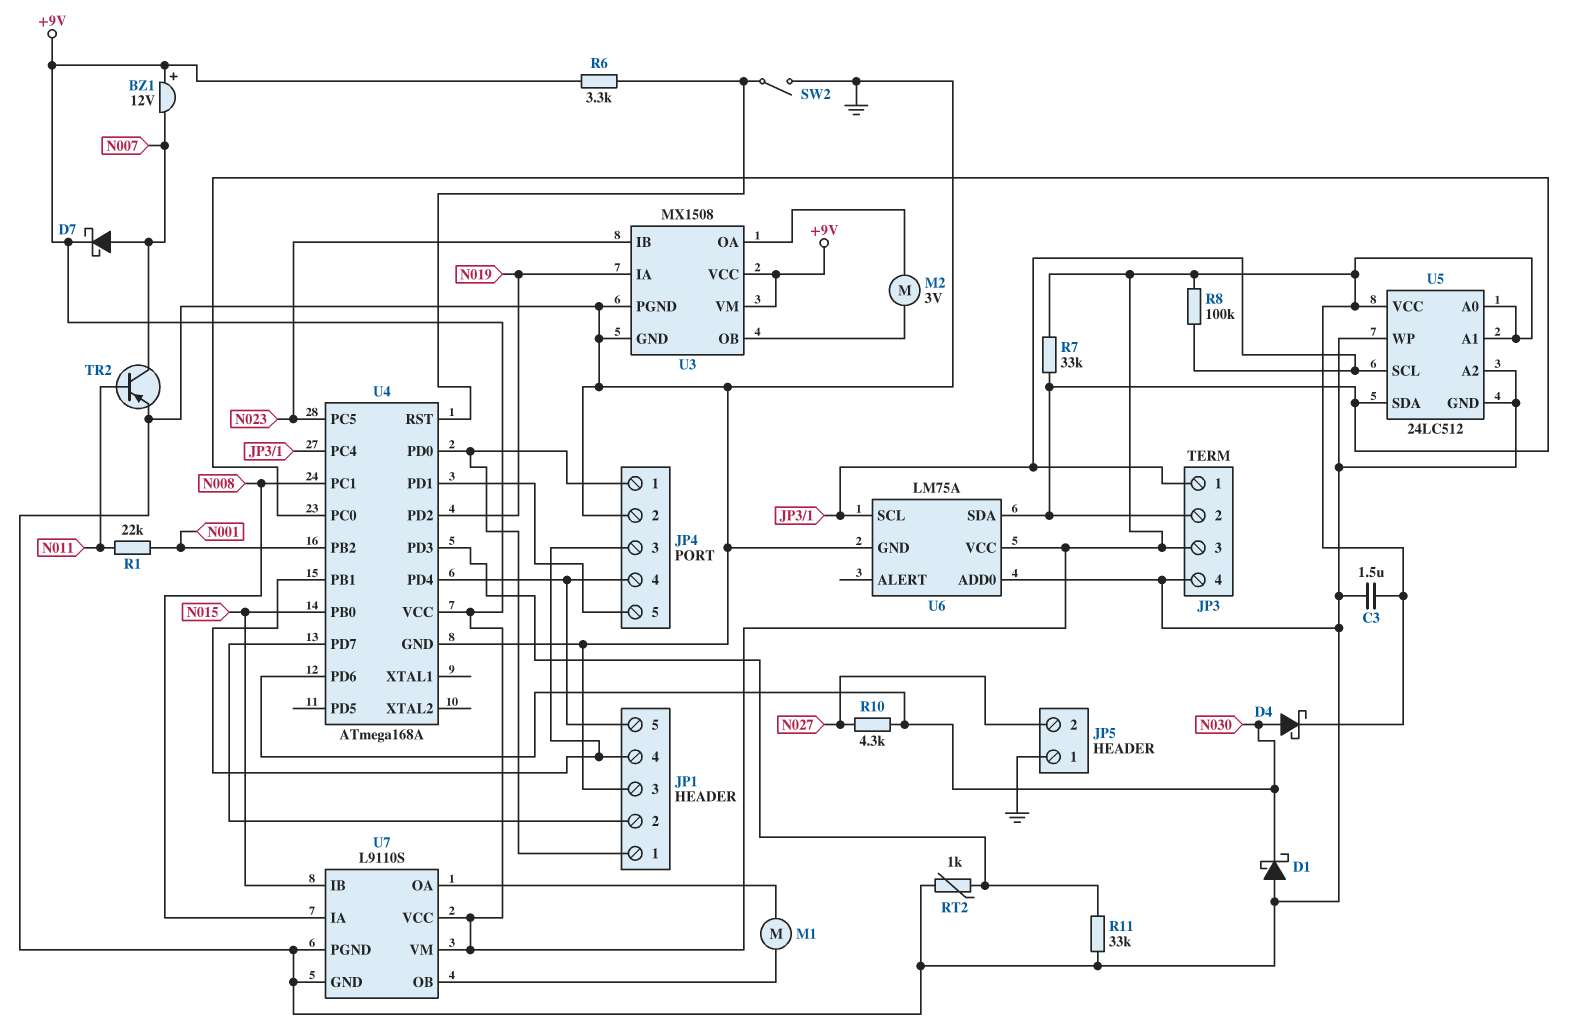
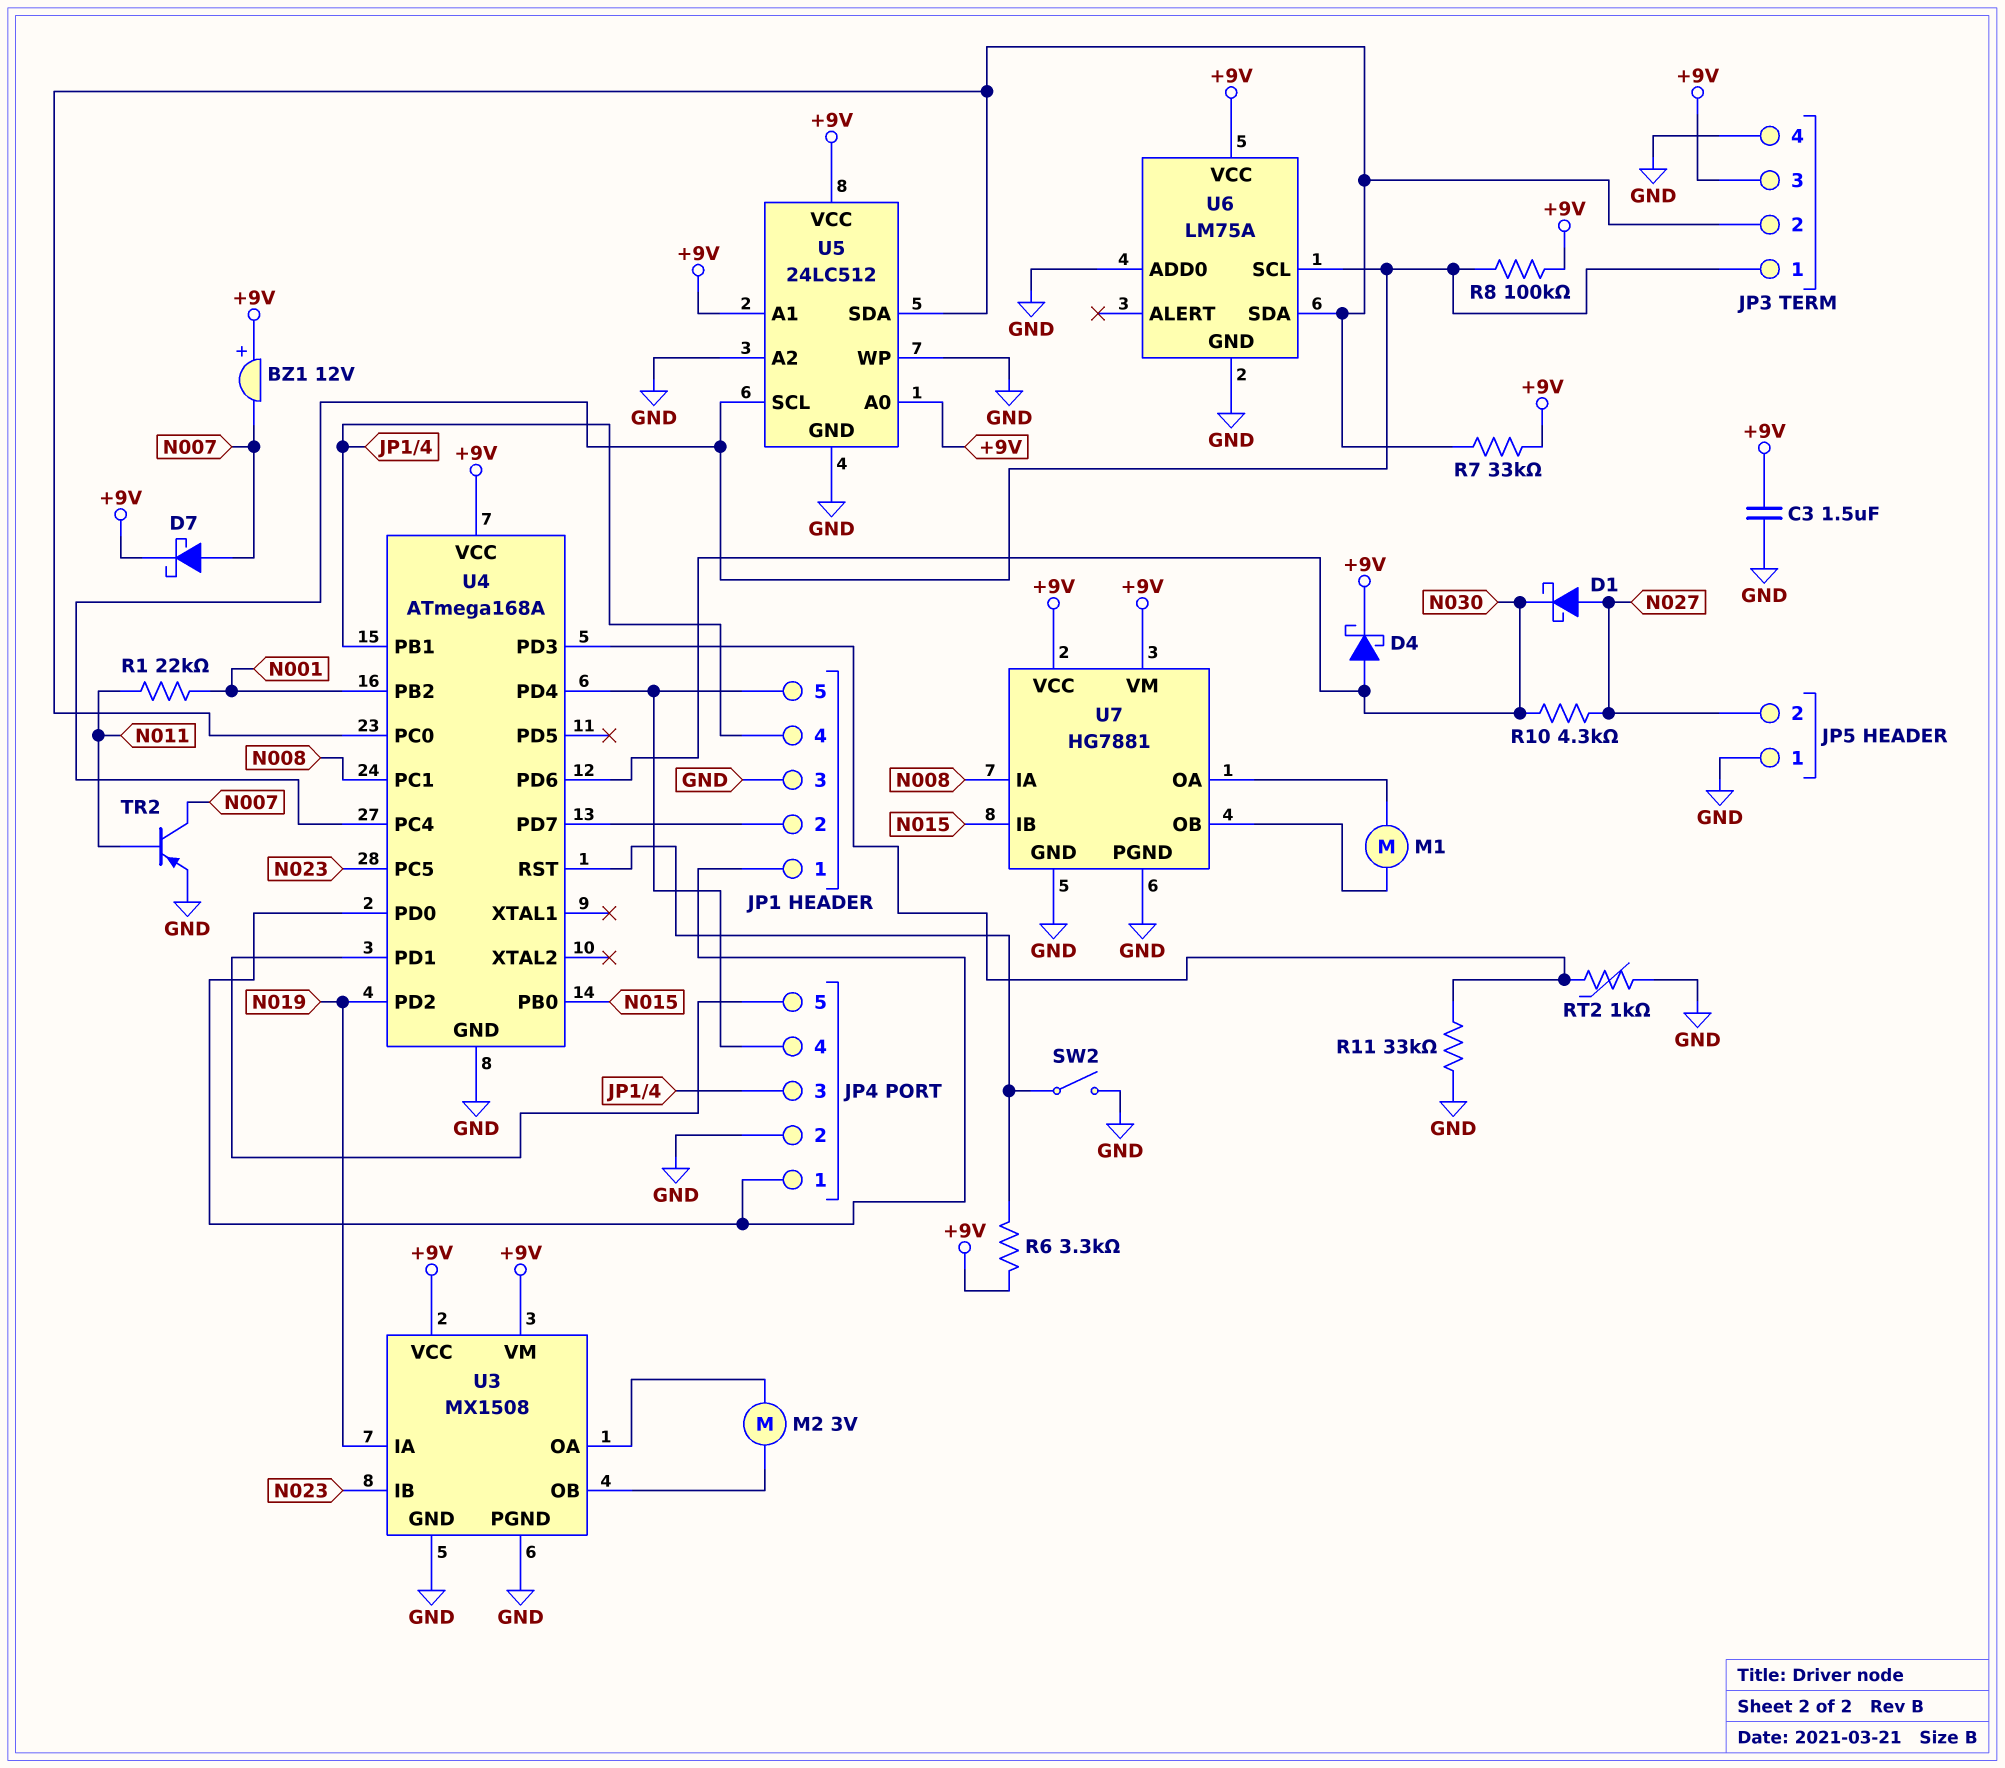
D1: schottky (A GND, K N030) -> schottky (A N027, K N030)
U7: L9110S -> HG7881

